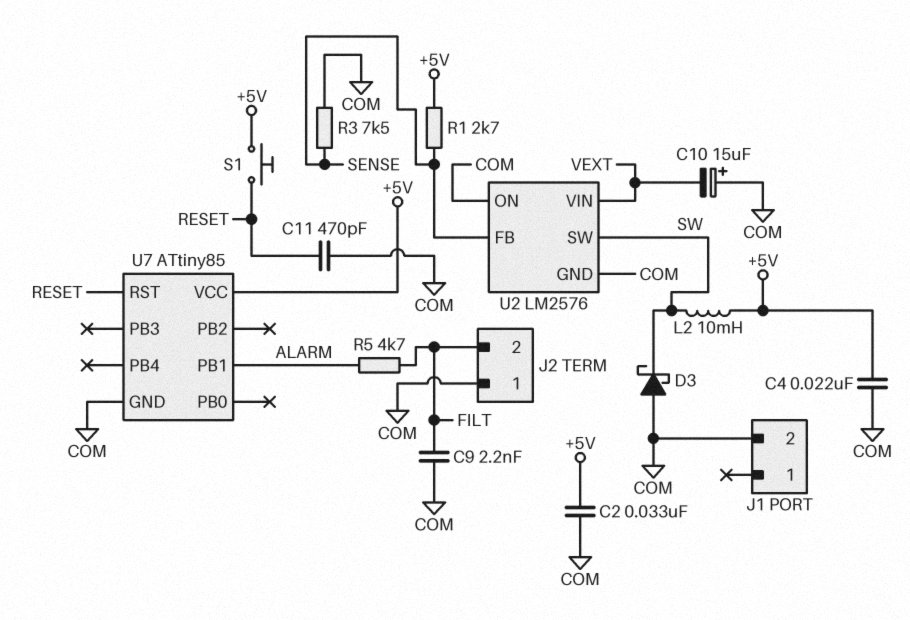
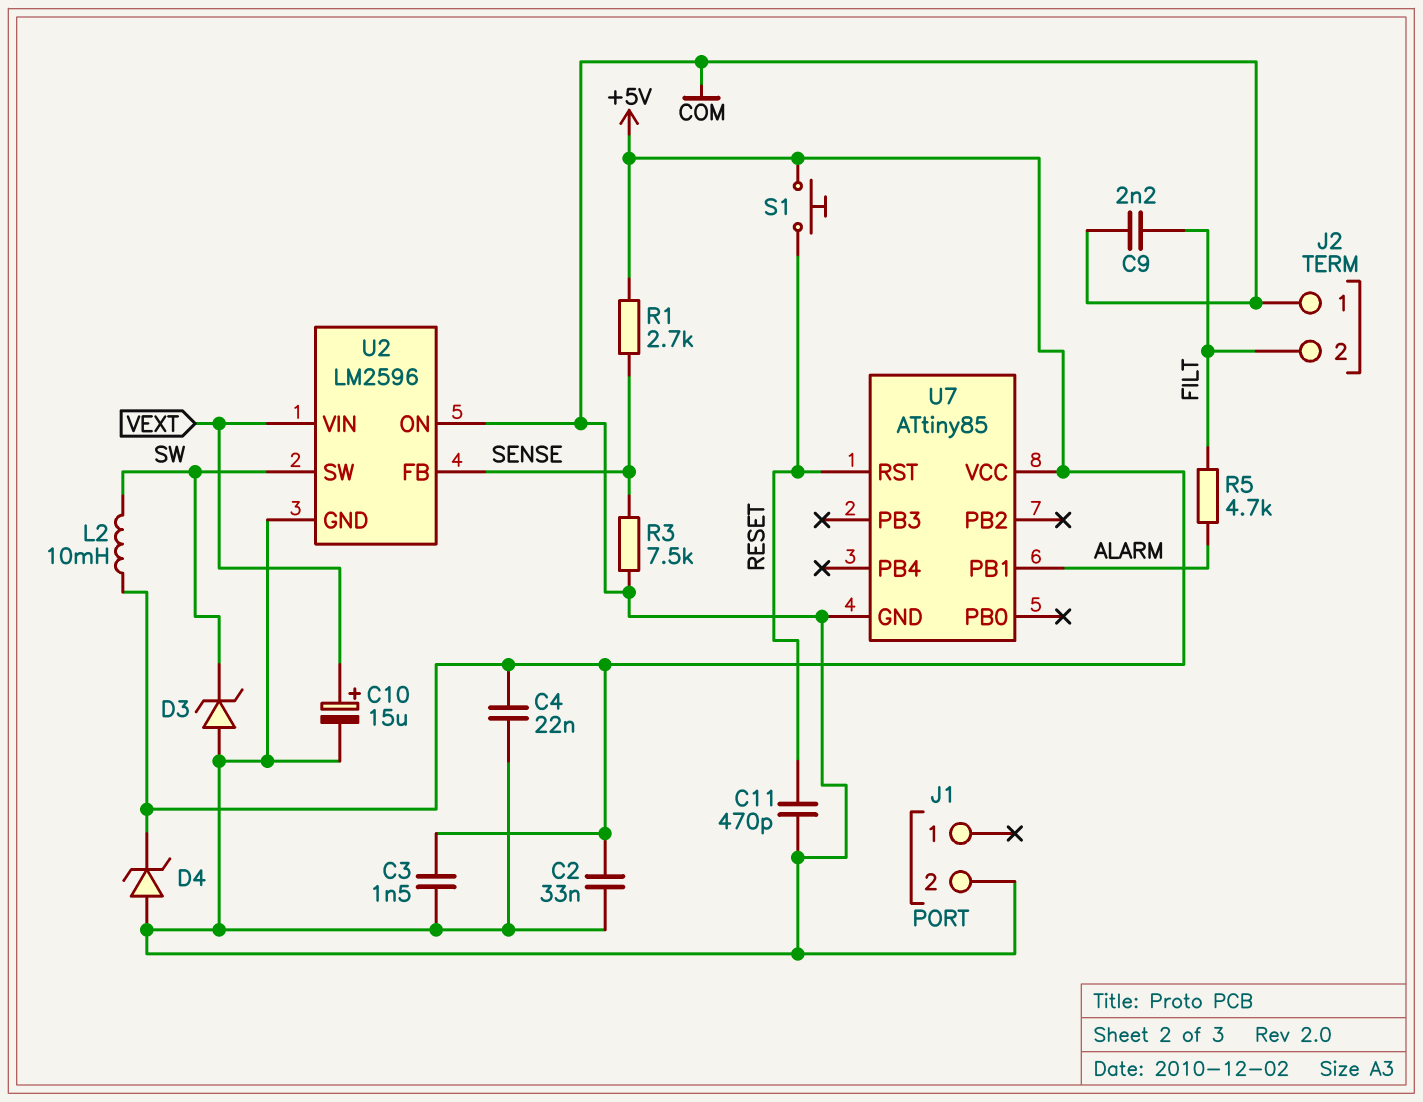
C3: none -> 1.5nF (+5V, COM)
C10: 15uF (plus COM, minus VEXT) -> 15uF (plus VEXT, minus COM)
D3: schottky (A COM, K SW) -> zener (A COM, K SW)
D4: none -> zener (A COM, K +5V)
U2: LM2576 -> LM2596

